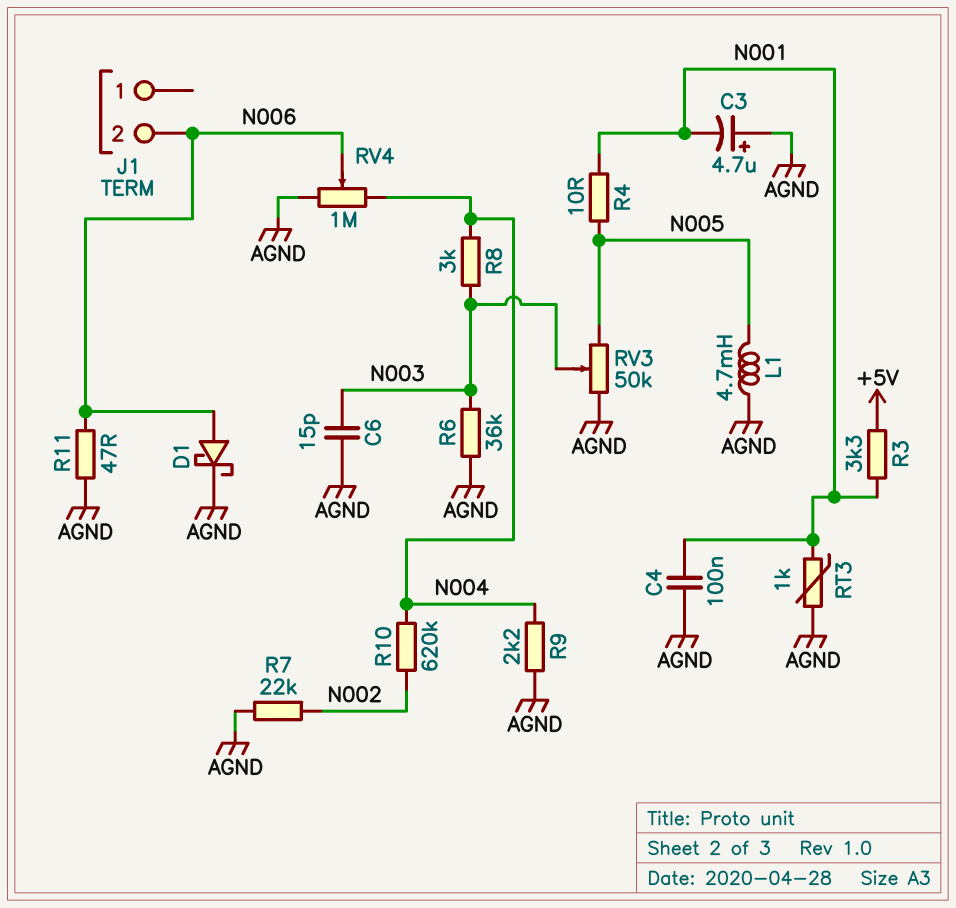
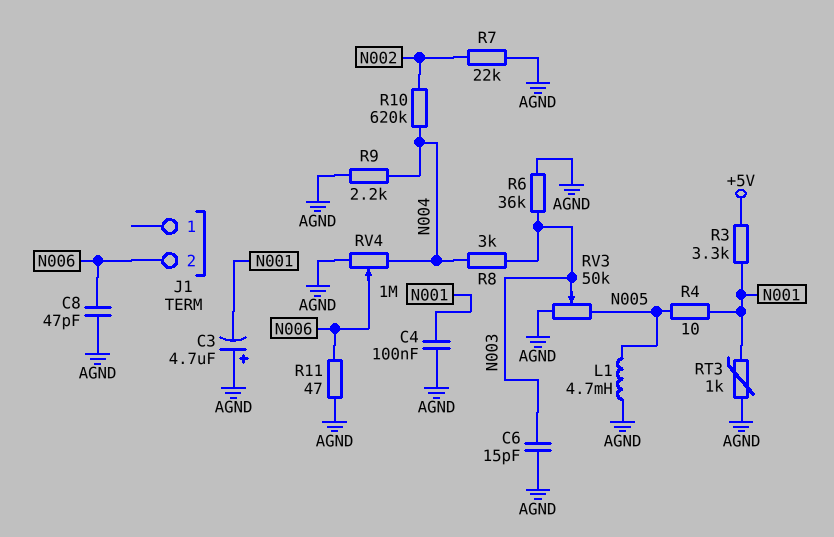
C8: none -> 47pF (AGND, N006)
D1: schottky (A N006, K AGND) -> none

